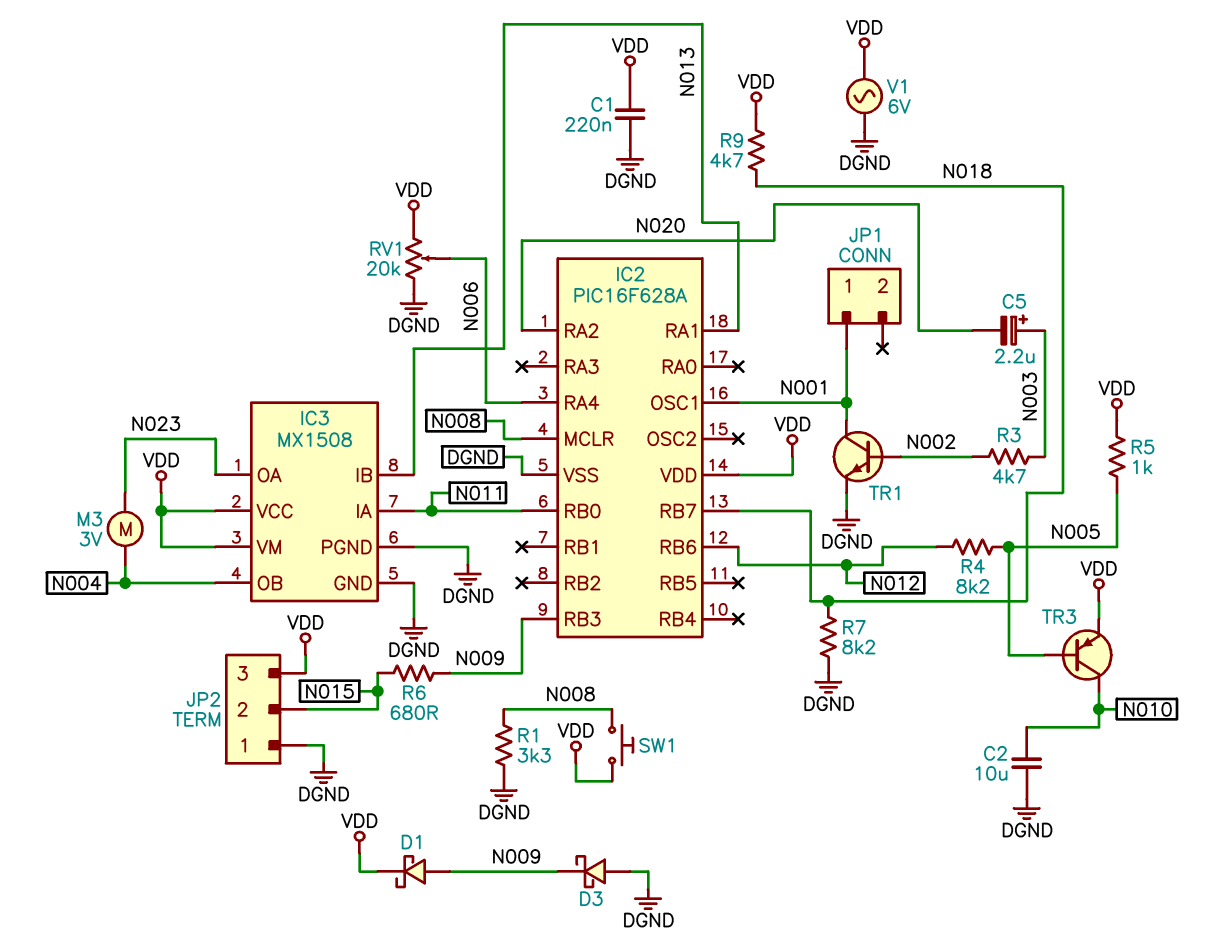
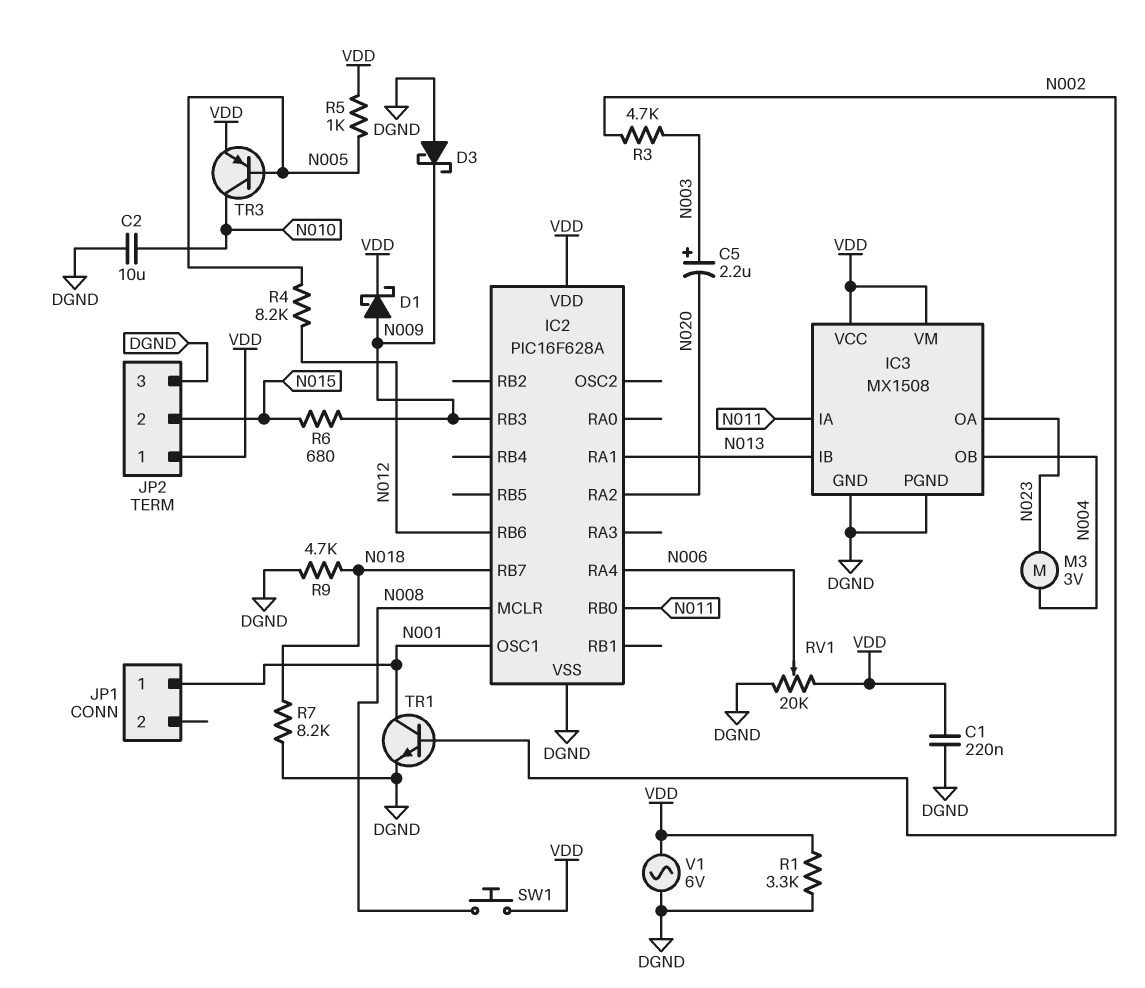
JP2 pin 1: DGND -> VDD
JP2 pin 3: VDD -> DGND
R1: 3.3k (DGND, N008) -> 3.3k (DGND, VDD)
R9: 4.7k (N018, VDD) -> 4.7k (DGND, N018)

